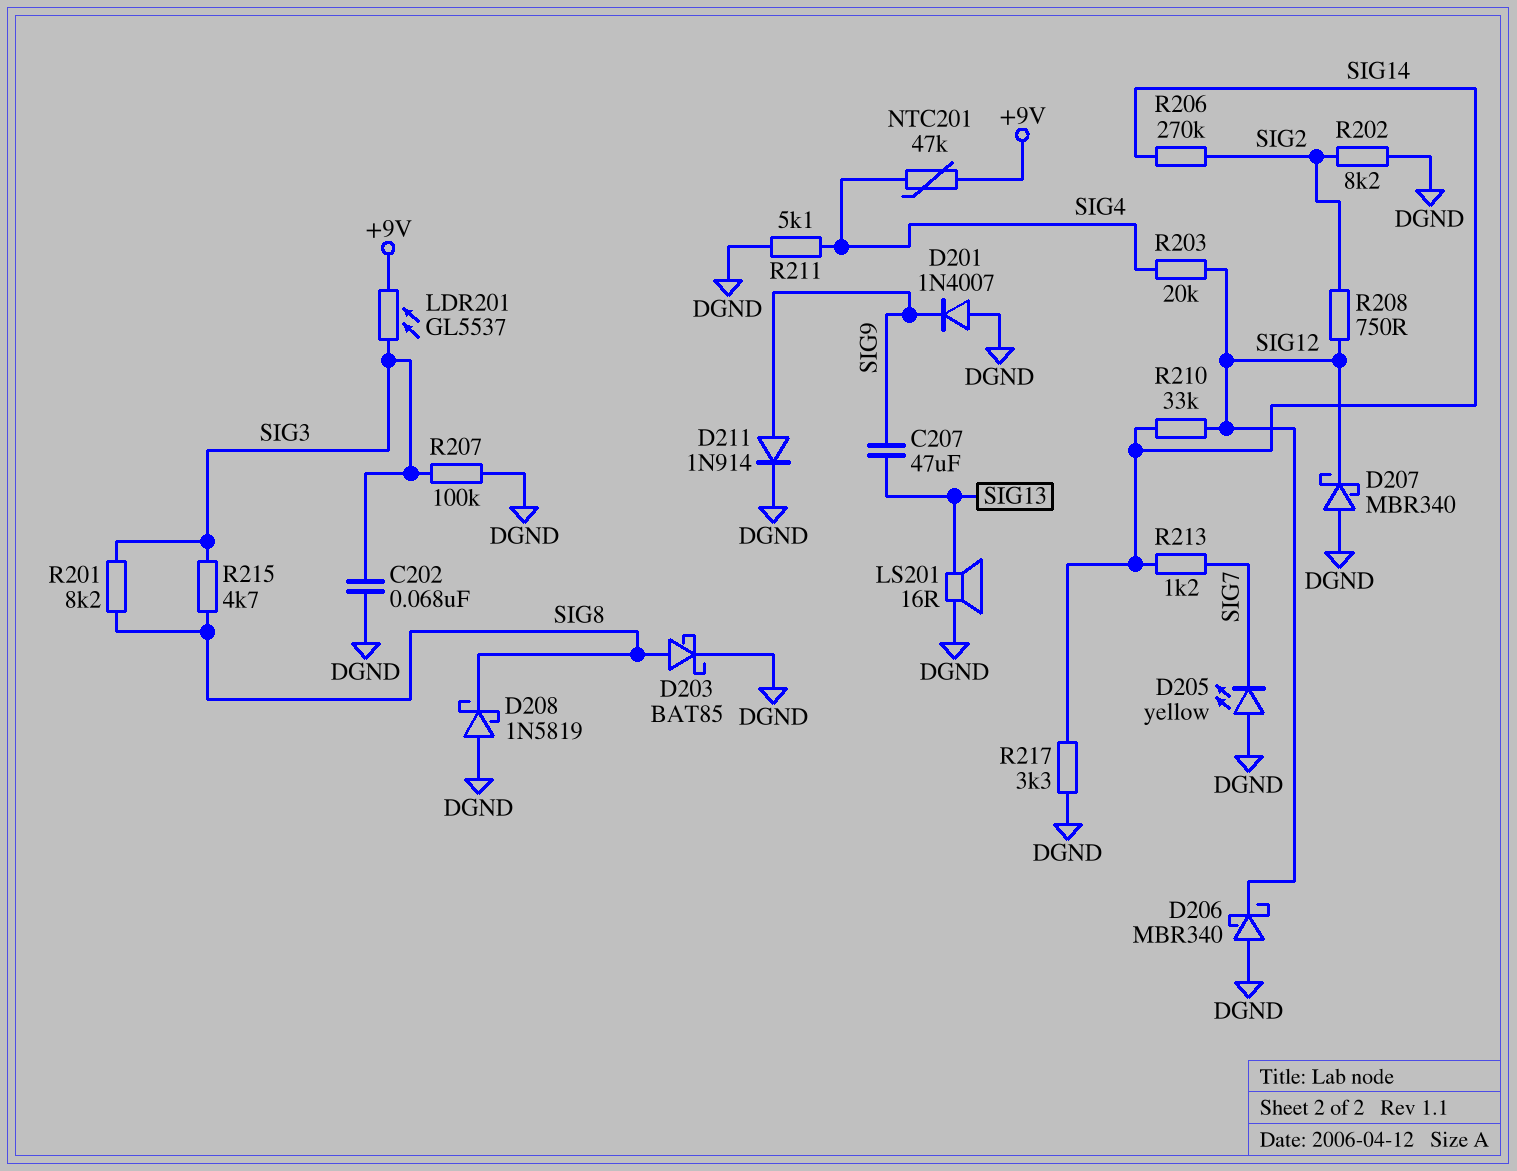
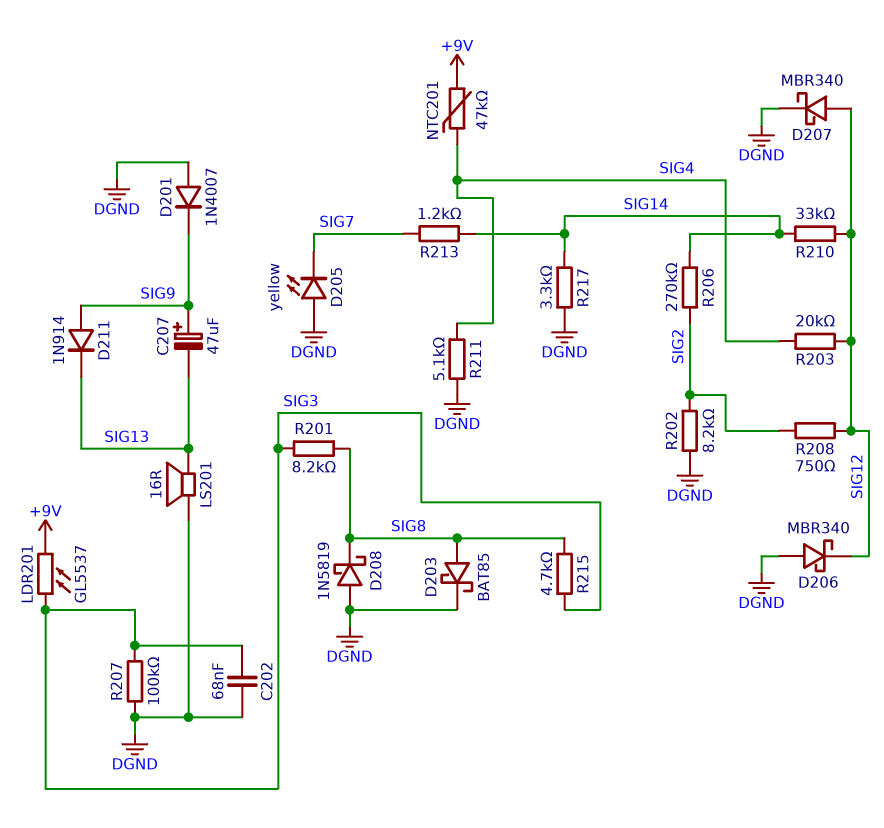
C207: 47uF (SIG9, SIG13) -> 47uF (plus SIG9, minus SIG13)
D207: schottky MBR340 (A DGND, K SIG12) -> schottky MBR340 (A SIG12, K DGND)
D211: diode 1N914 (A SIG9, K DGND) -> diode 1N914 (A SIG9, K SIG13)

